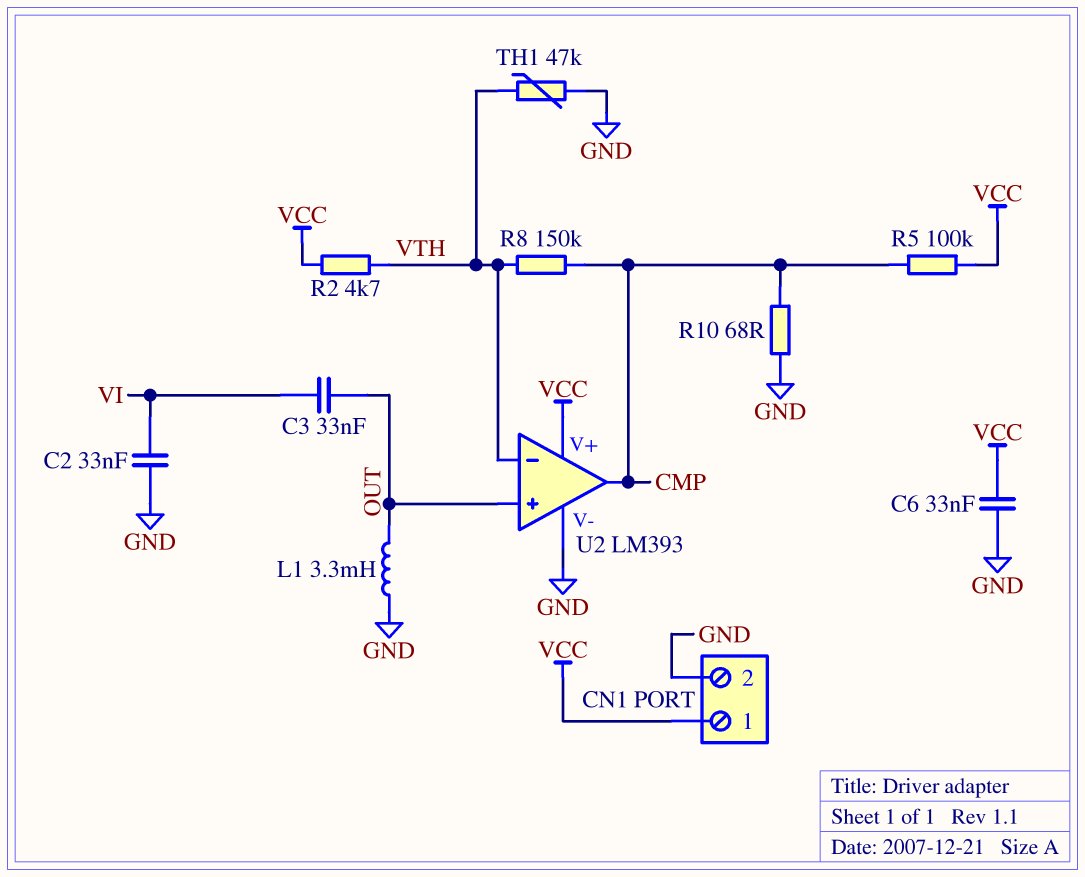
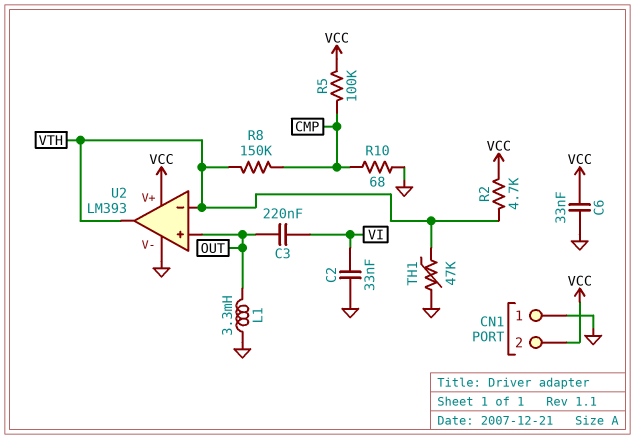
C3: 33nF (OUT, VI) -> 220nF (OUT, VI)
CN1 pin 1: VCC -> GND
CN1 pin 2: GND -> VCC
U2 pin out: CMP -> VTH

